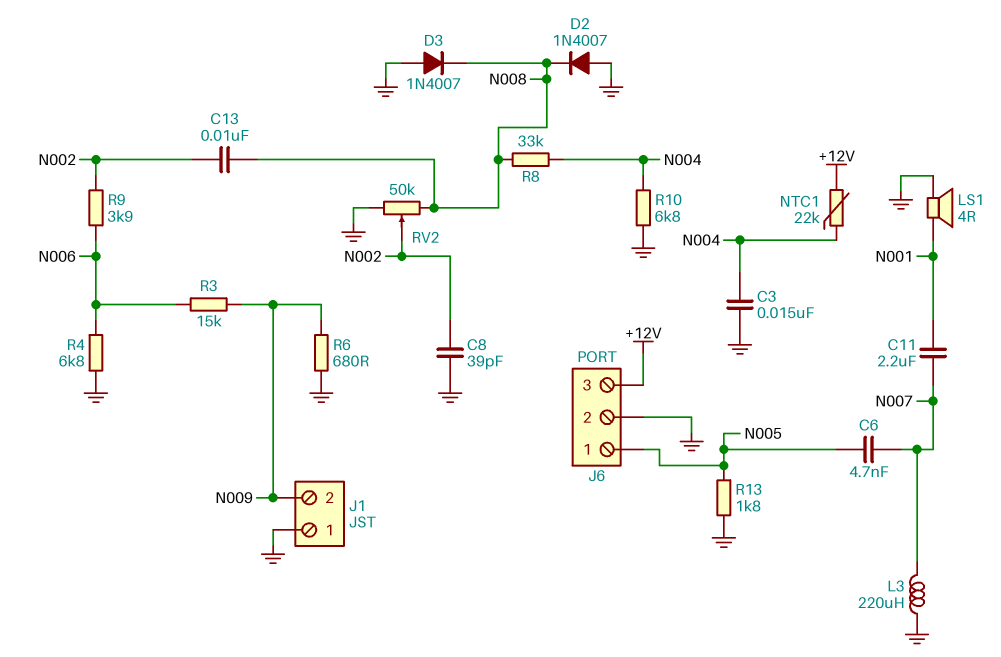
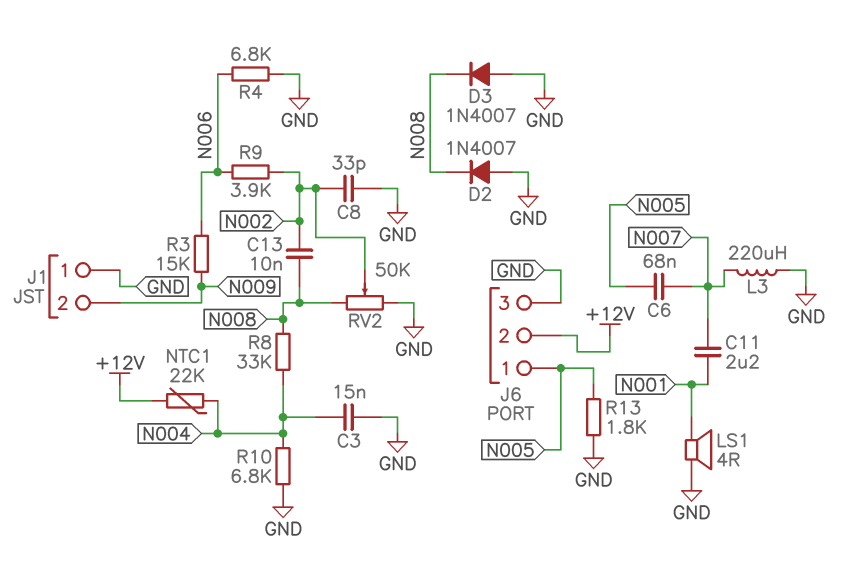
C6: 4.7nF (N005, N007) -> 68nF (N005, N007)
C8: 39pF (GND, N002) -> 33pF (GND, N002)
J6 pin 2: GND -> +12V
J6 pin 3: +12V -> GND
R6: 680 (GND, N009) -> none

